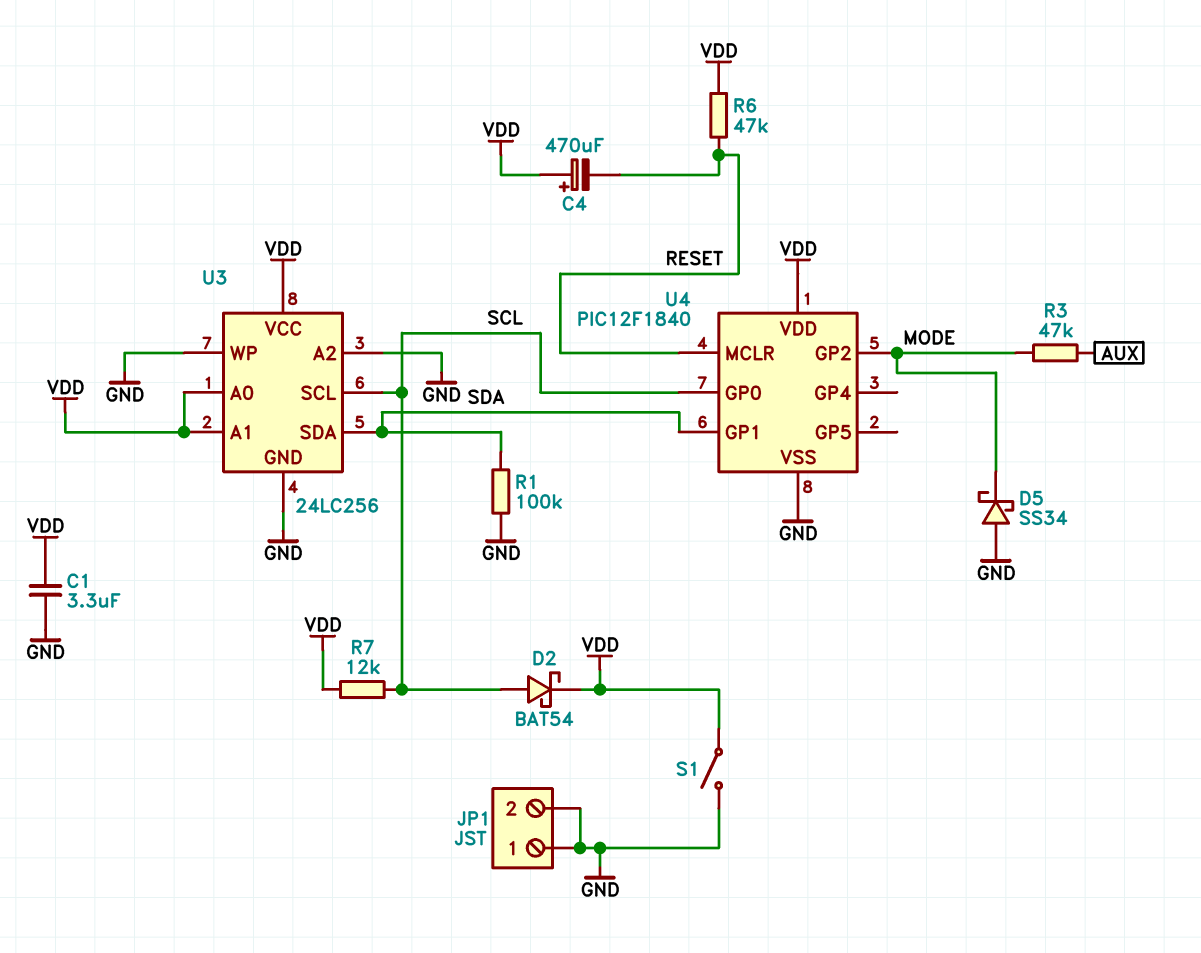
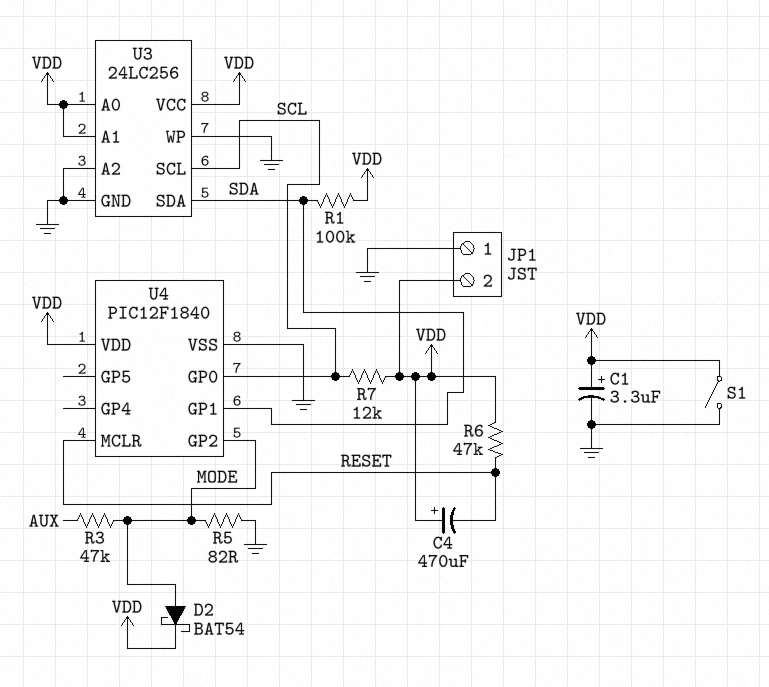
C1: 3.3uF (GND, VDD) -> 3.3uF (plus VDD, minus GND)
D2: schottky BAT54 (A SCL, K VDD) -> schottky BAT54 (A MODE, K VDD)
D5: schottky SS34 (A GND, K MODE) -> none
JP1 pin 2: GND -> VDD
R1: 100k (GND, SDA) -> 100k (SDA, VDD)
R5: none -> 82 (GND, MODE)

